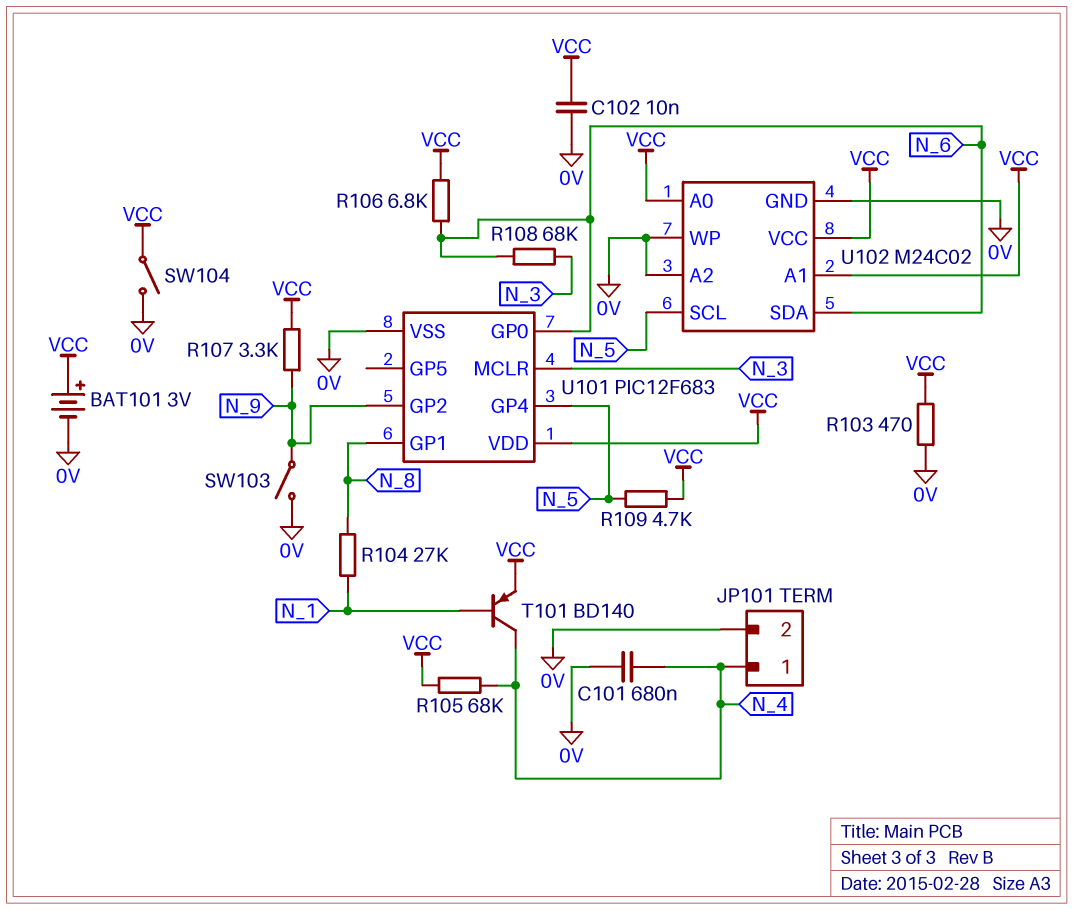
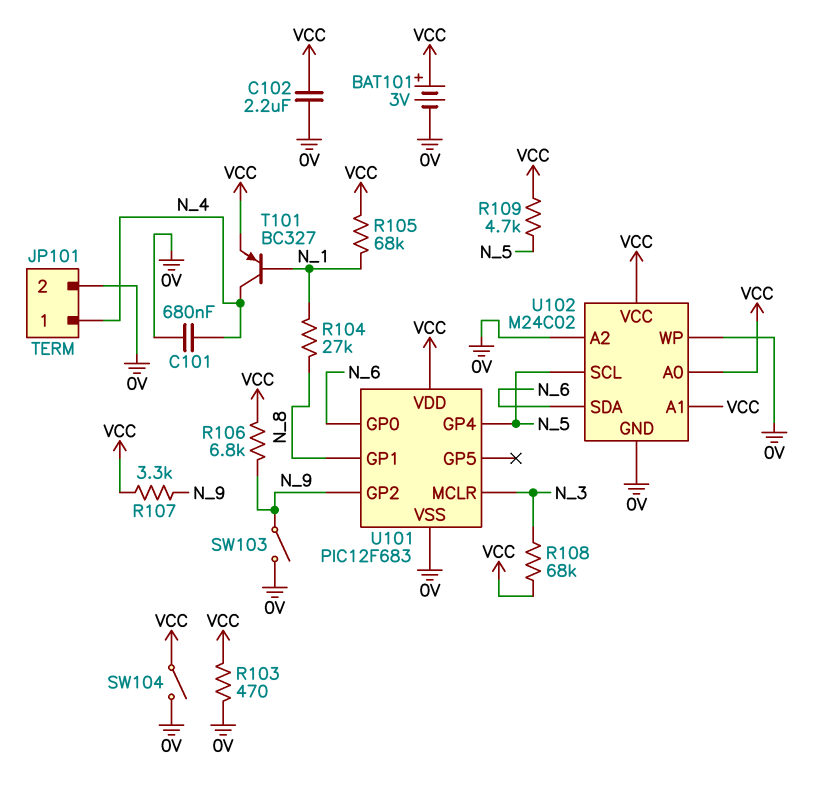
C102: 10nF (0V, VCC) -> 2.2uF (0V, VCC)
R105: 68k (N_4, VCC) -> 68k (N_1, VCC)
R106: 6.8k (N_6, VCC) -> 6.8k (N_9, VCC)
R108: 68k (N_3, N_6) -> 68k (N_3, VCC)
T101: PNP BD140 (B N_1, C N_4, E VCC) -> PNP BC327 (B N_1, C N_4, E VCC)

